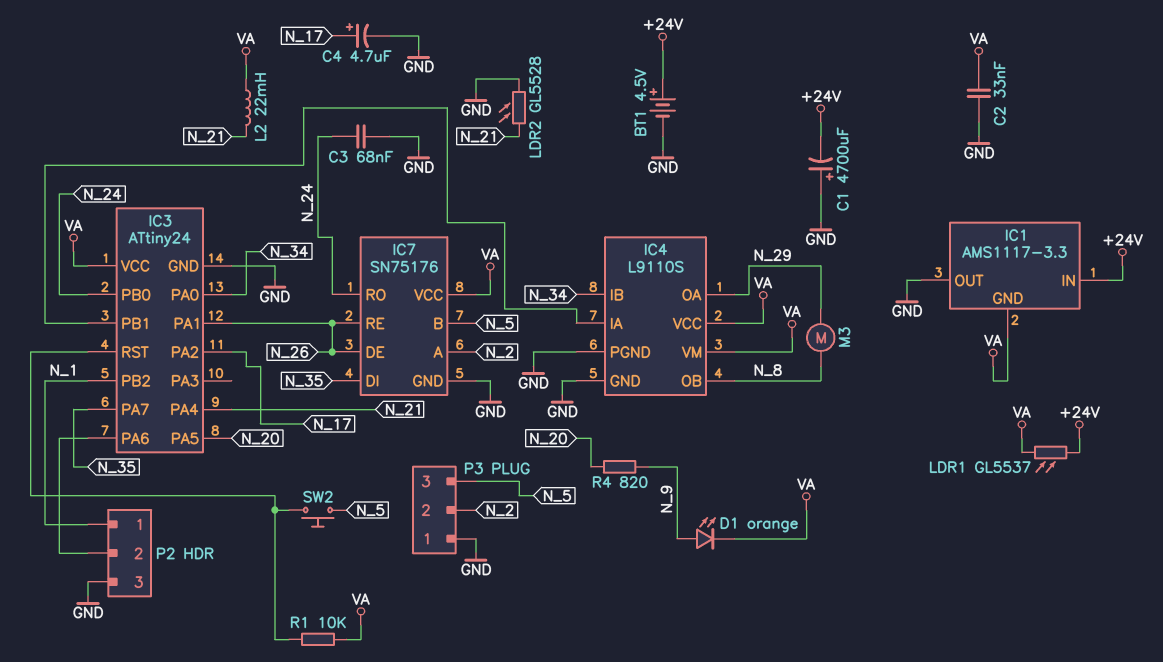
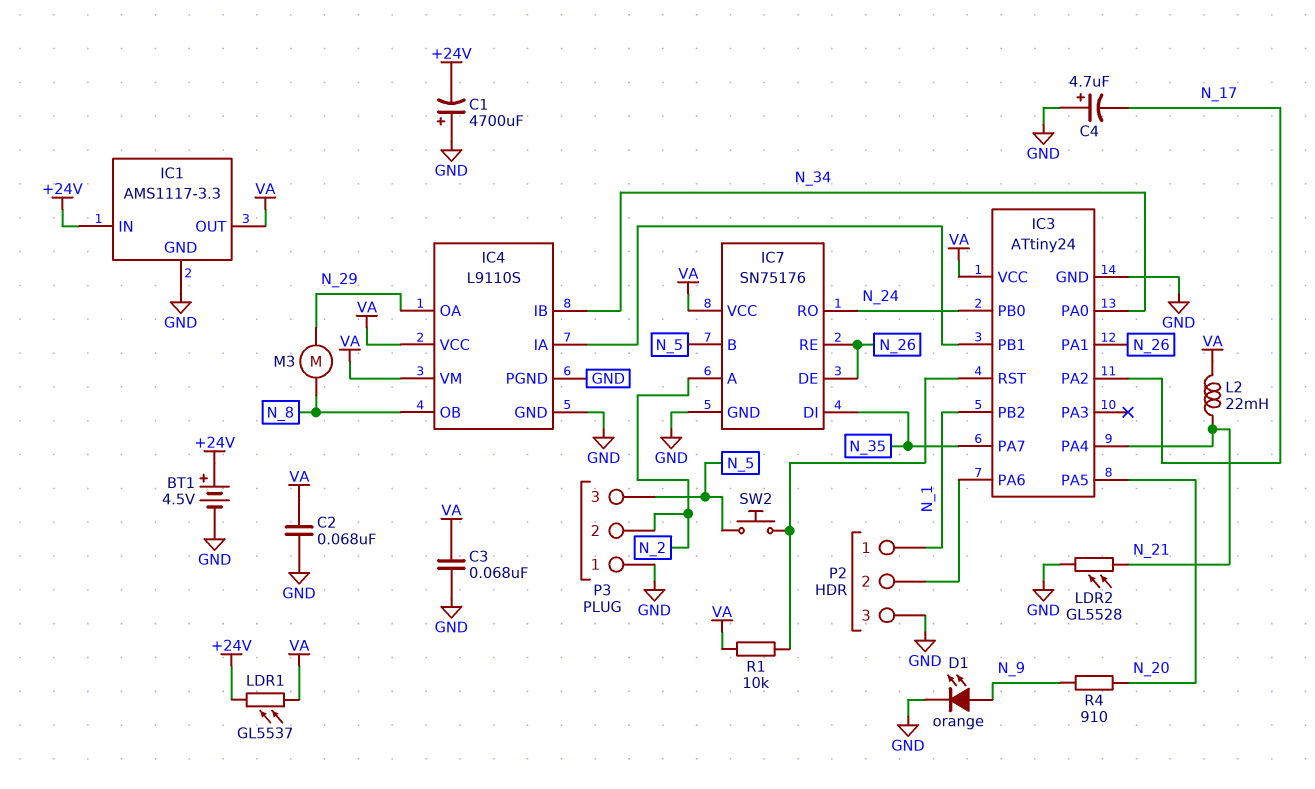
C2: 33nF (GND, VA) -> 68nF (GND, VA)
C3: 68nF (GND, N_24) -> 68nF (GND, VA)
C4: 4.7uF (plus N_17, minus GND) -> 4.7uF (plus GND, minus N_17)
D1: LED orange (A N_9, K VA) -> LED orange (A N_9, K GND)
IC1 pin GND: VA -> GND
IC1 pin OUT: GND -> VA
R4: 820 (N_9, N_20) -> 910 (N_9, N_20)

